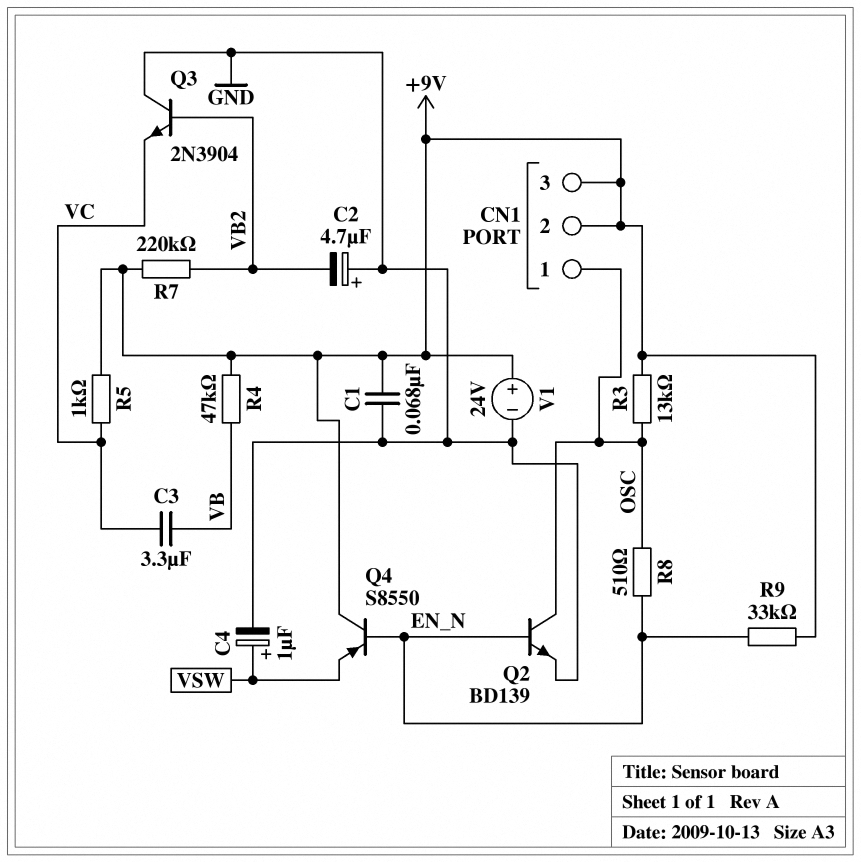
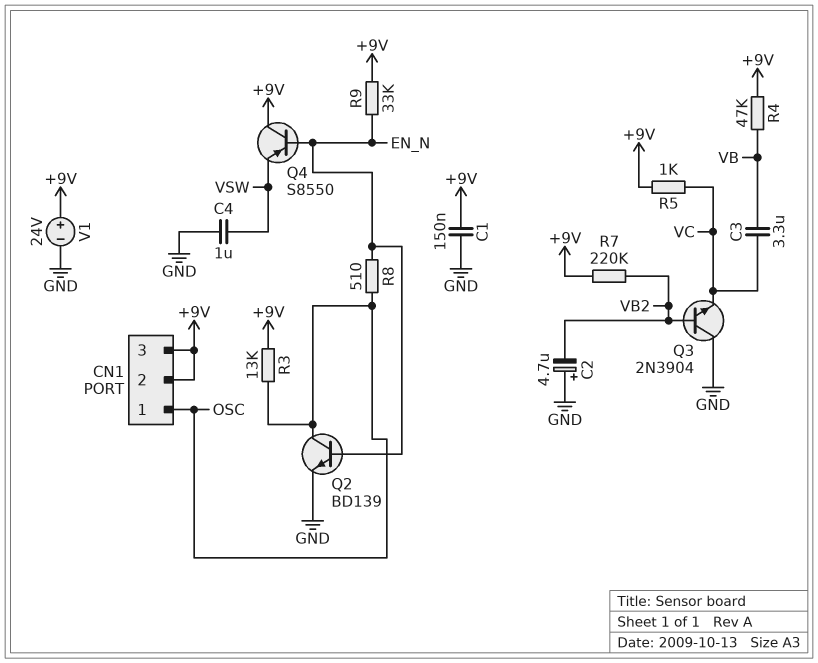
C1: 68nF (+9V, GND) -> 150nF (+9V, GND)
C4: 1uF (plus VSW, minus GND) -> 1uF (GND, VSW)

